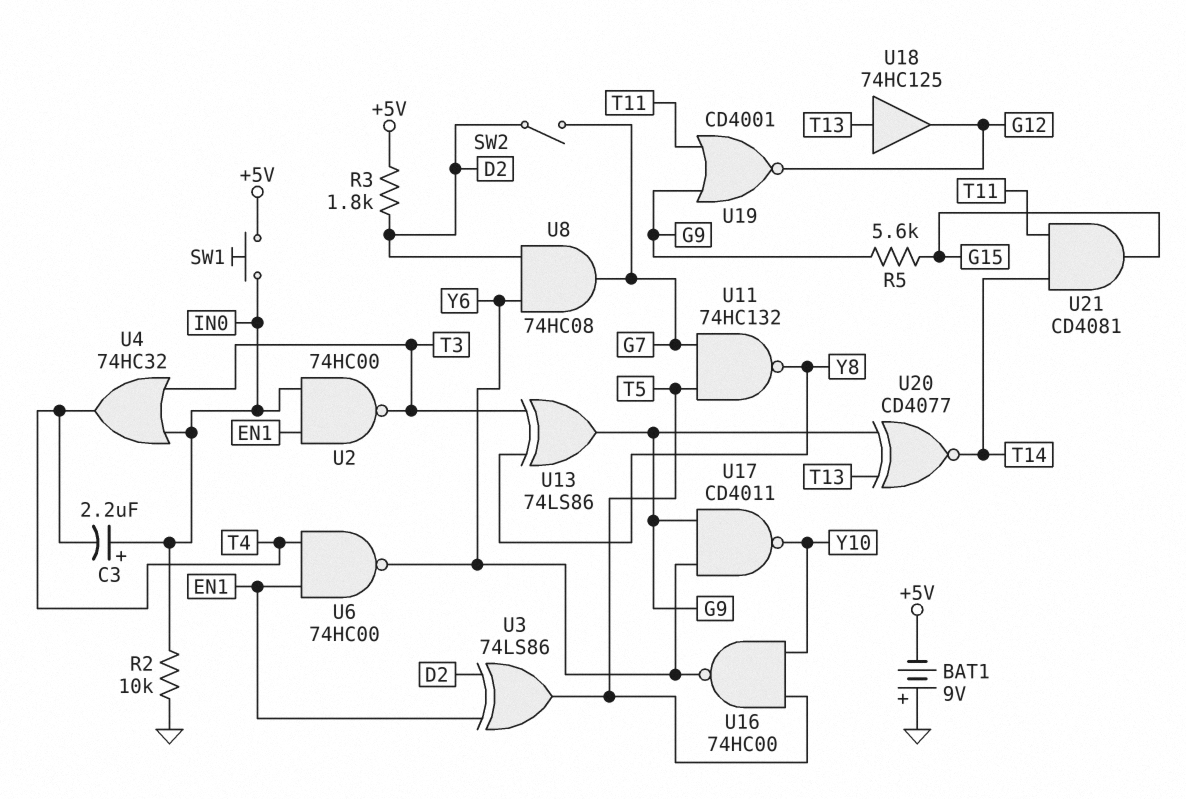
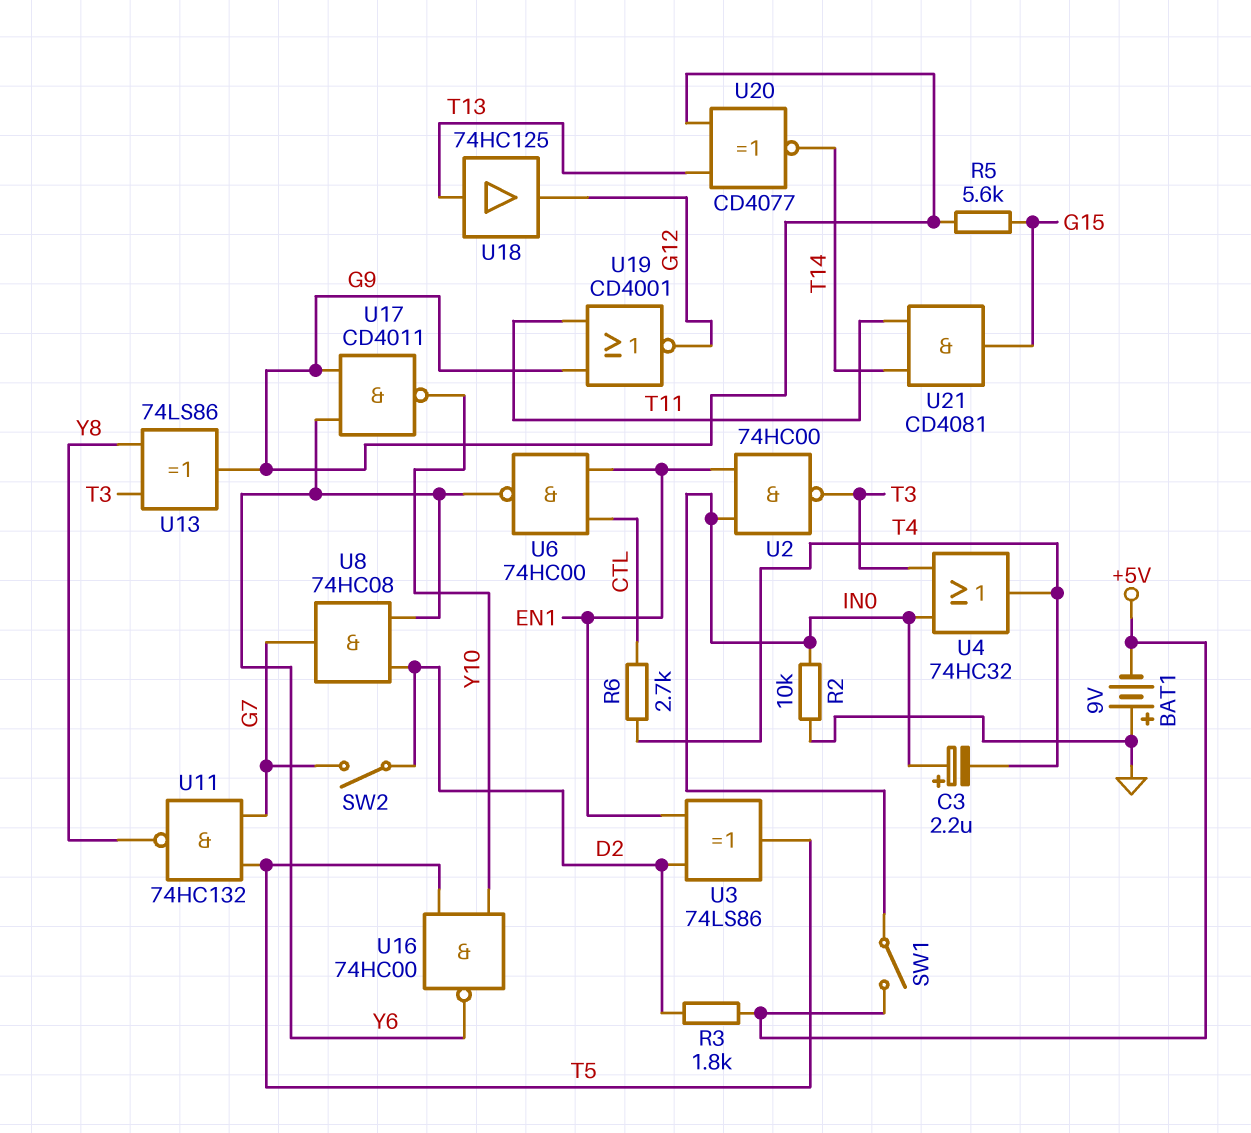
R6: none -> 2.7k (CTL, T4)
SW1: button (+5V, IN0) -> switch (+5V, IN0)
U6: NAND 74HC00 (in EN1, in T4, out Y6) -> NAND 74HC00 (in CTL, in EN1, out Y6)

